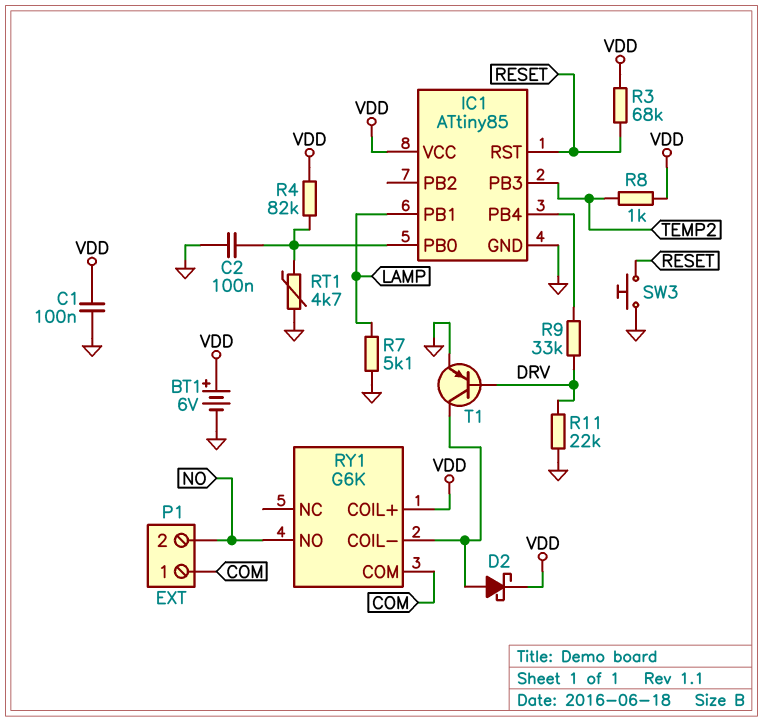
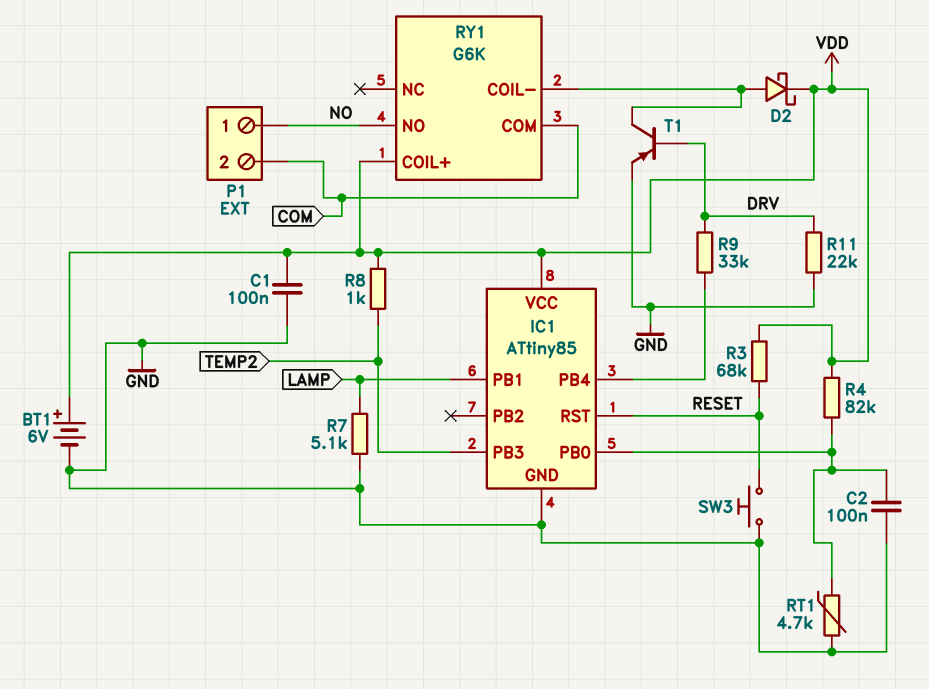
P1 pin 1: COM -> NO
P1 pin 2: NO -> COM

